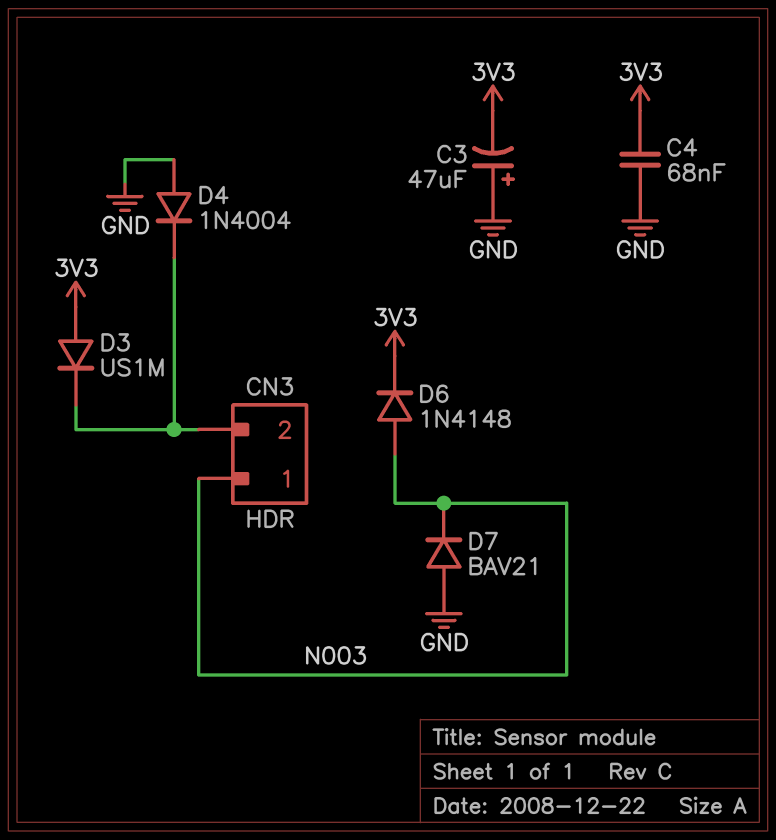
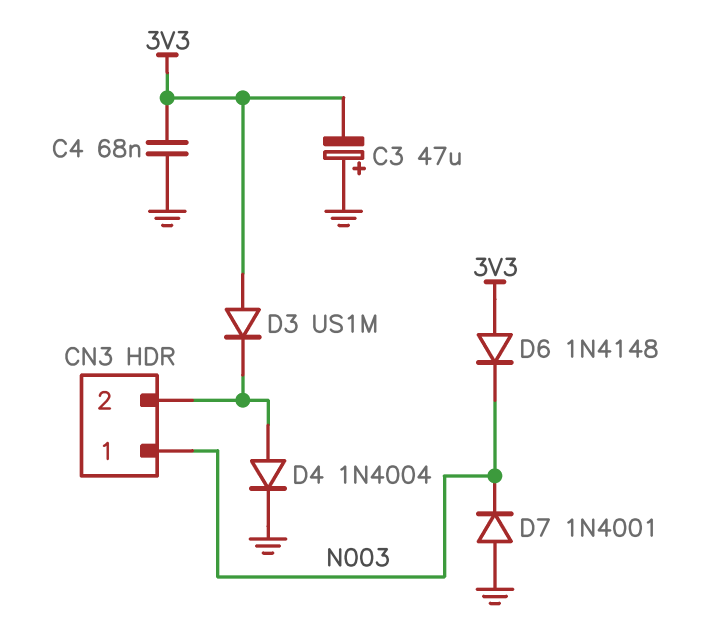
D4: diode 1N4004 (A GND, K CN3/2) -> diode 1N4004 (A CN3/2, K GND)
D6: diode 1N4148 (A N003, K 3V3) -> diode 1N4148 (A 3V3, K N003)
D7: diode BAV21 (A GND, K N003) -> diode 1N4001 (A GND, K N003)

